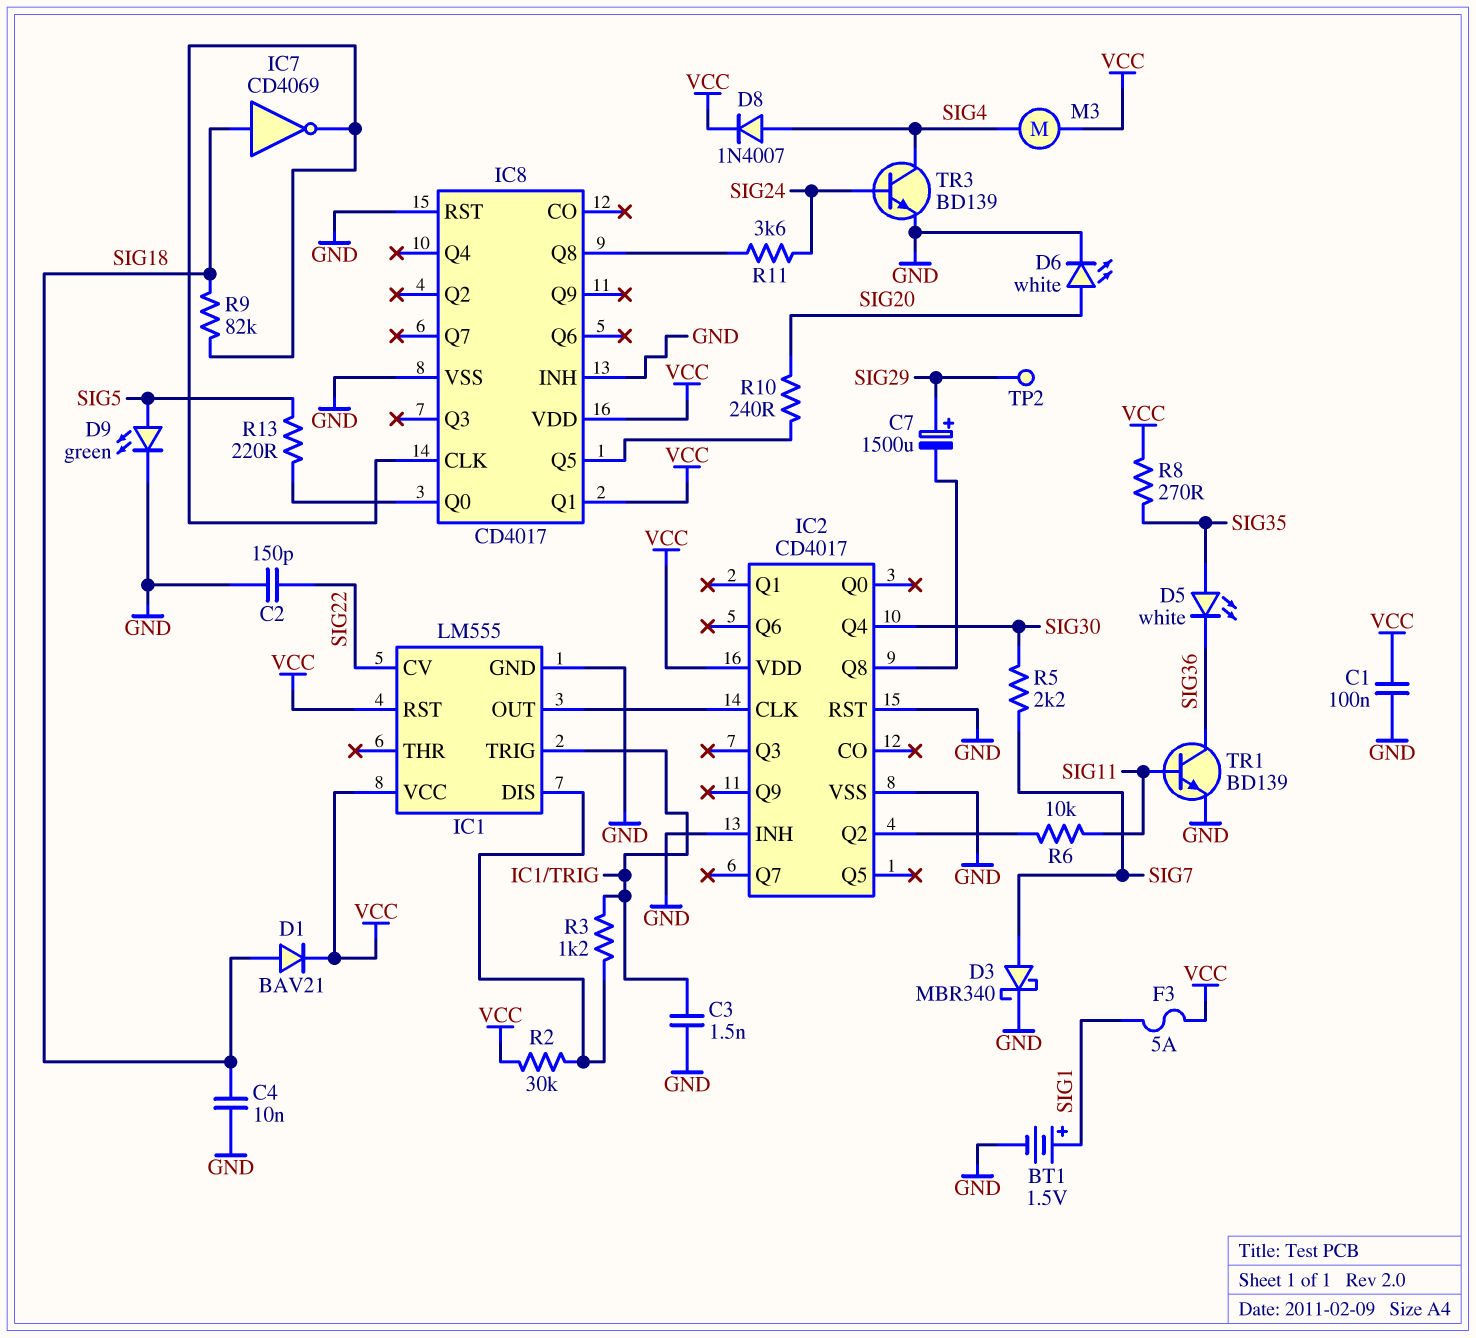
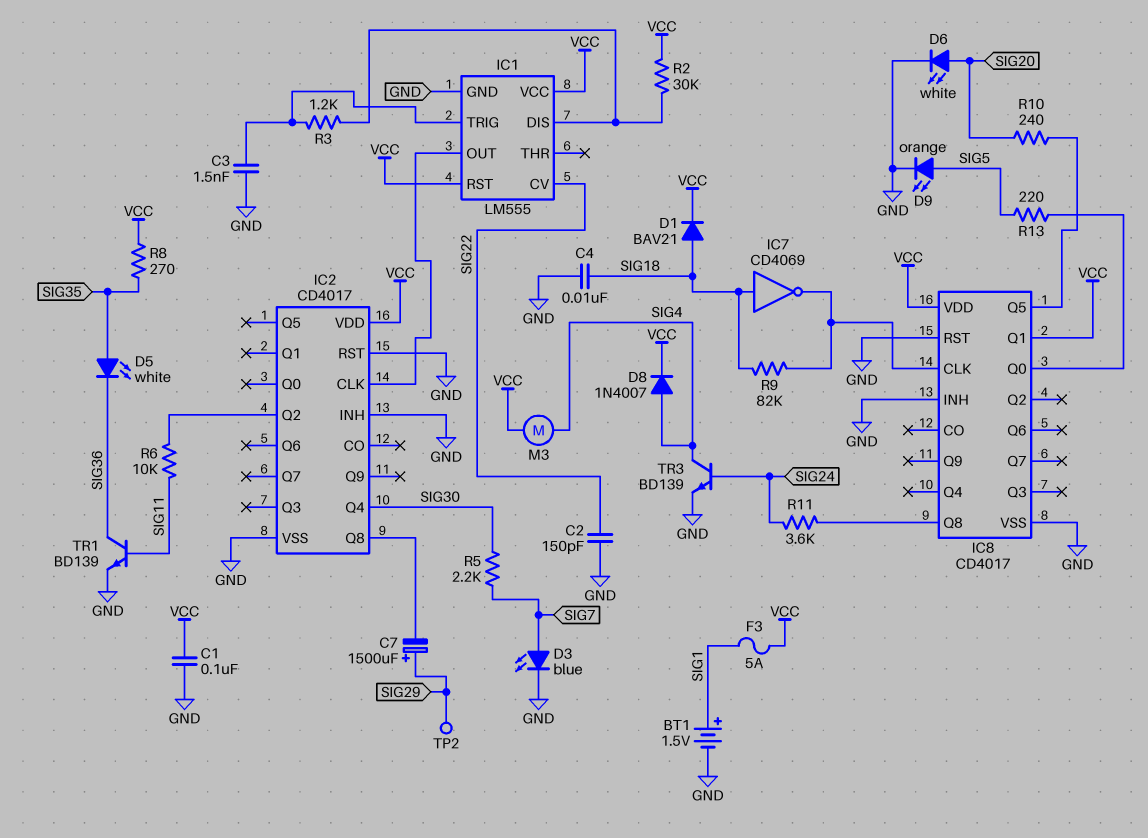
D3: schottky MBR340 (A SIG7, K GND) -> LED blue (A SIG7, K GND)
D9: LED green (A SIG5, K GND) -> LED orange (A SIG5, K GND)

